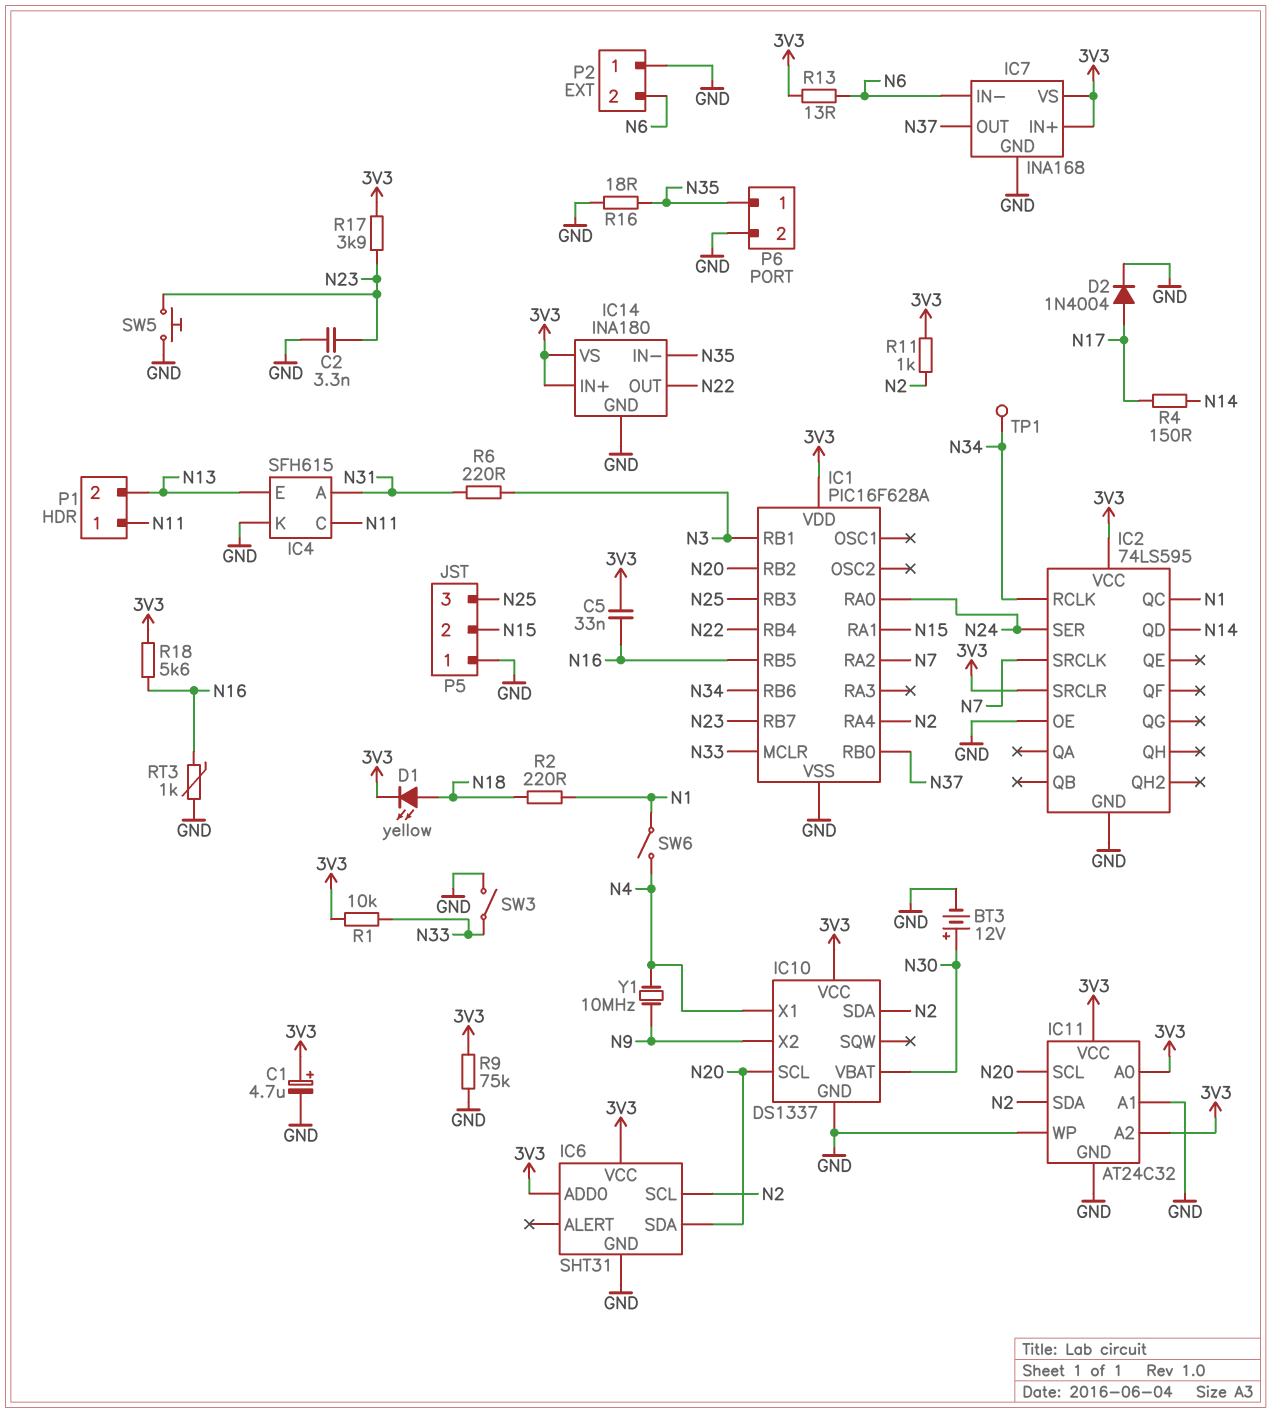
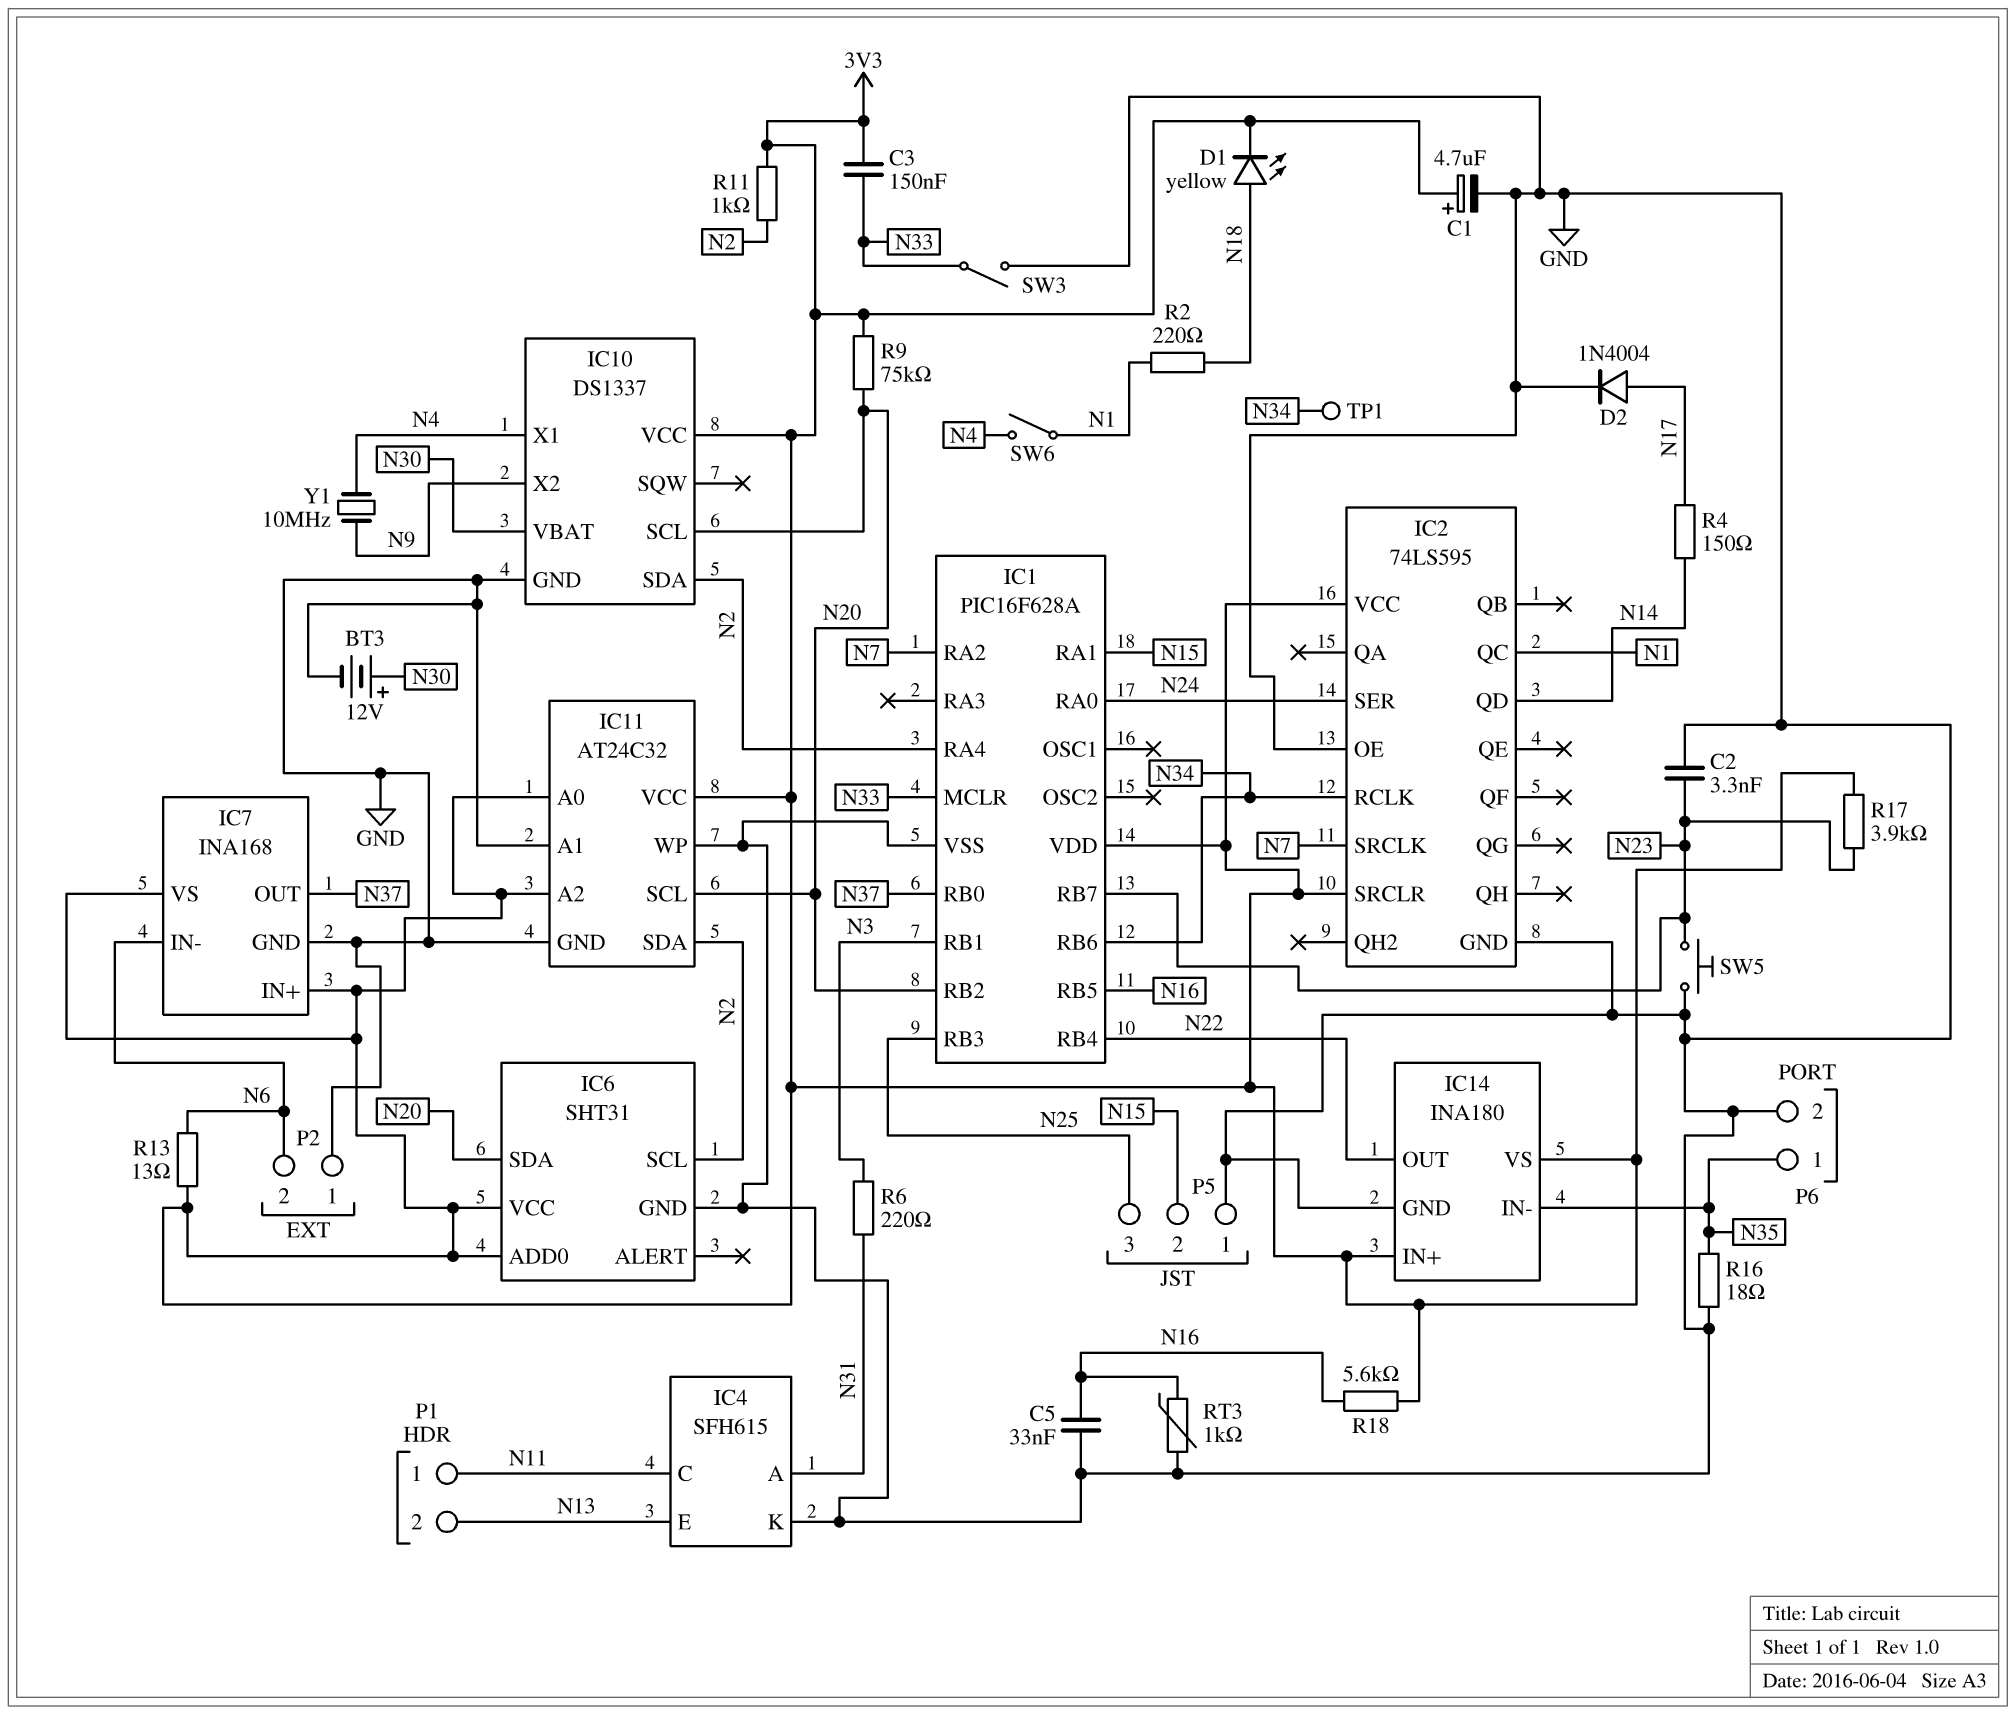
C3: none -> 150nF (3V3, N33)
C5: 33nF (3V3, N16) -> 33nF (GND, N16)
R1: 10k (3V3, N33) -> none
R9: 75k (3V3, GND) -> 75k (3V3, N20)

